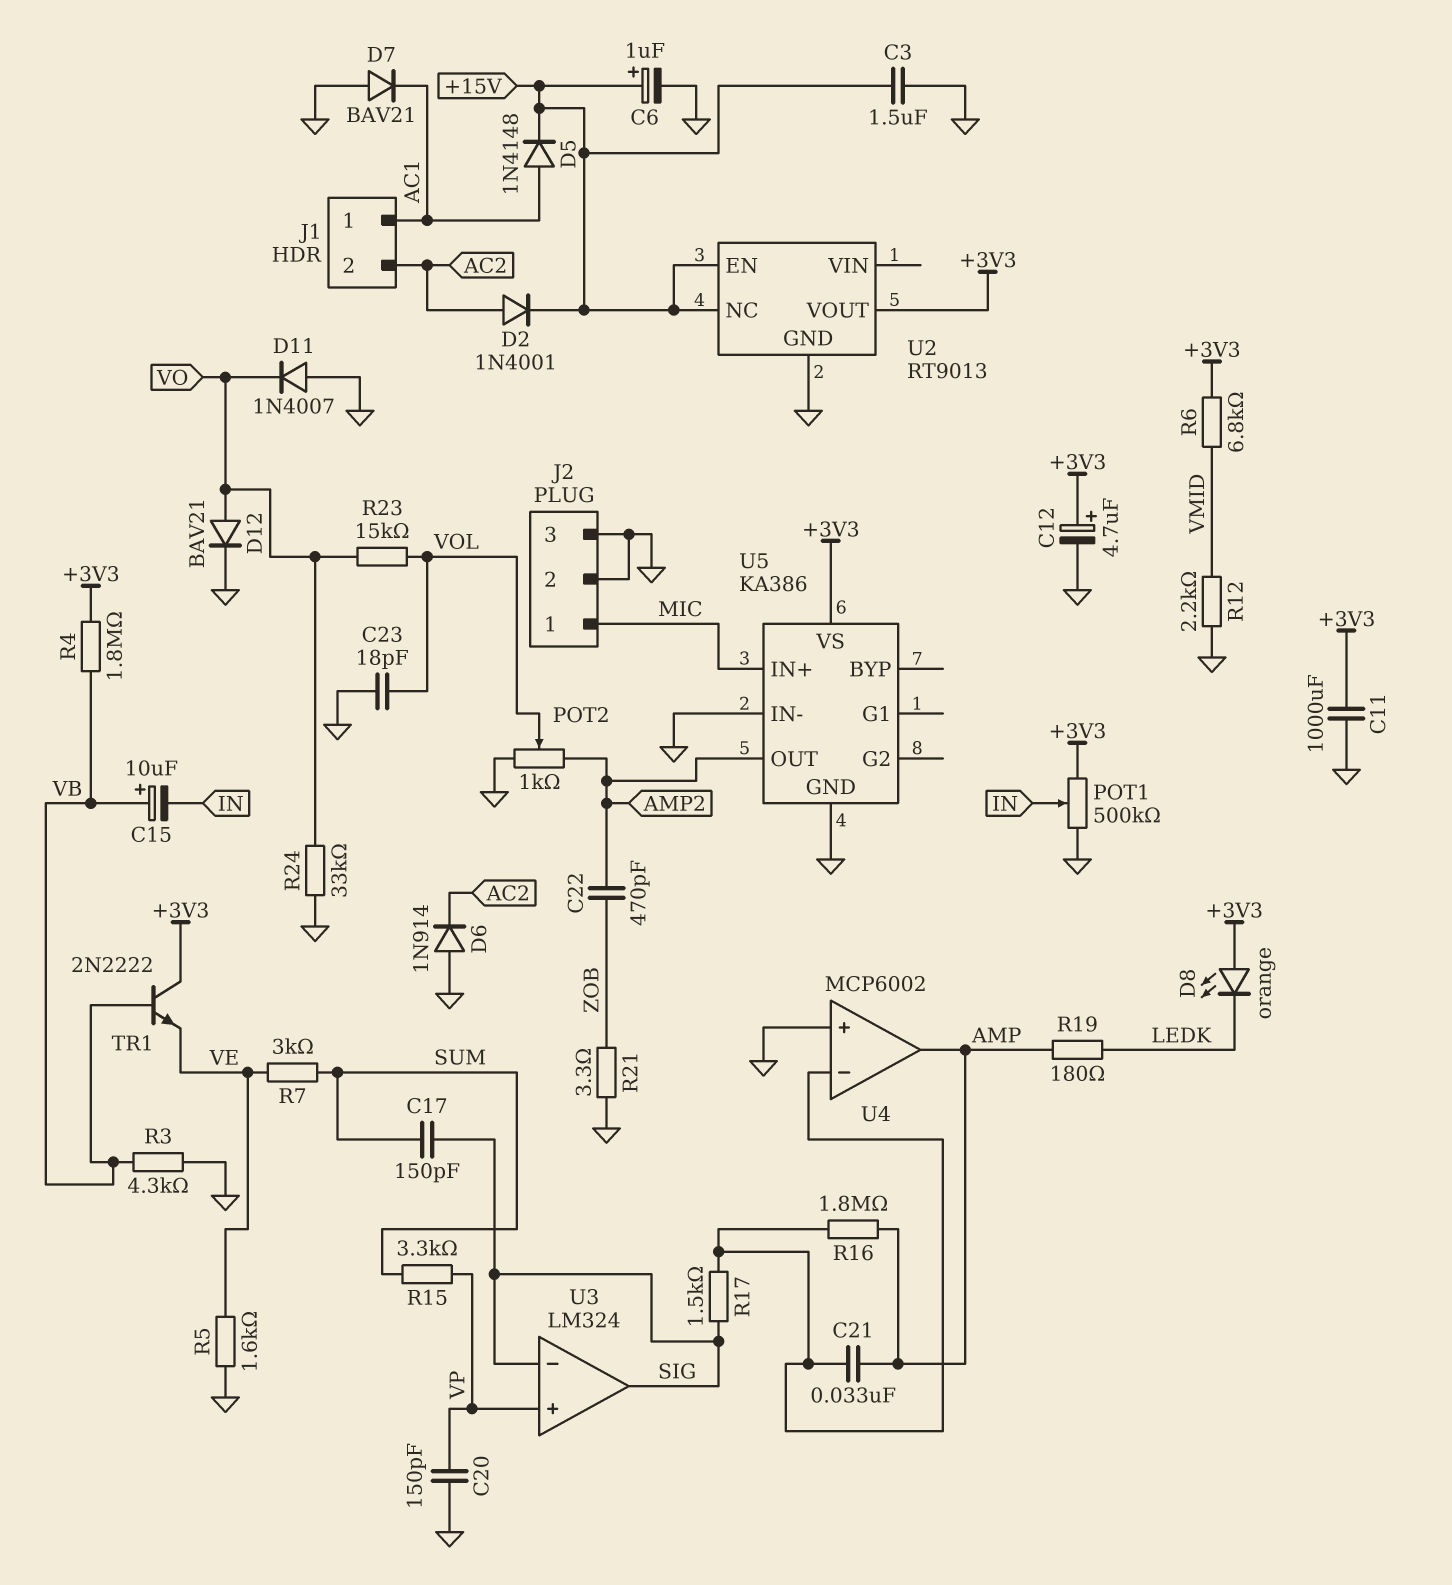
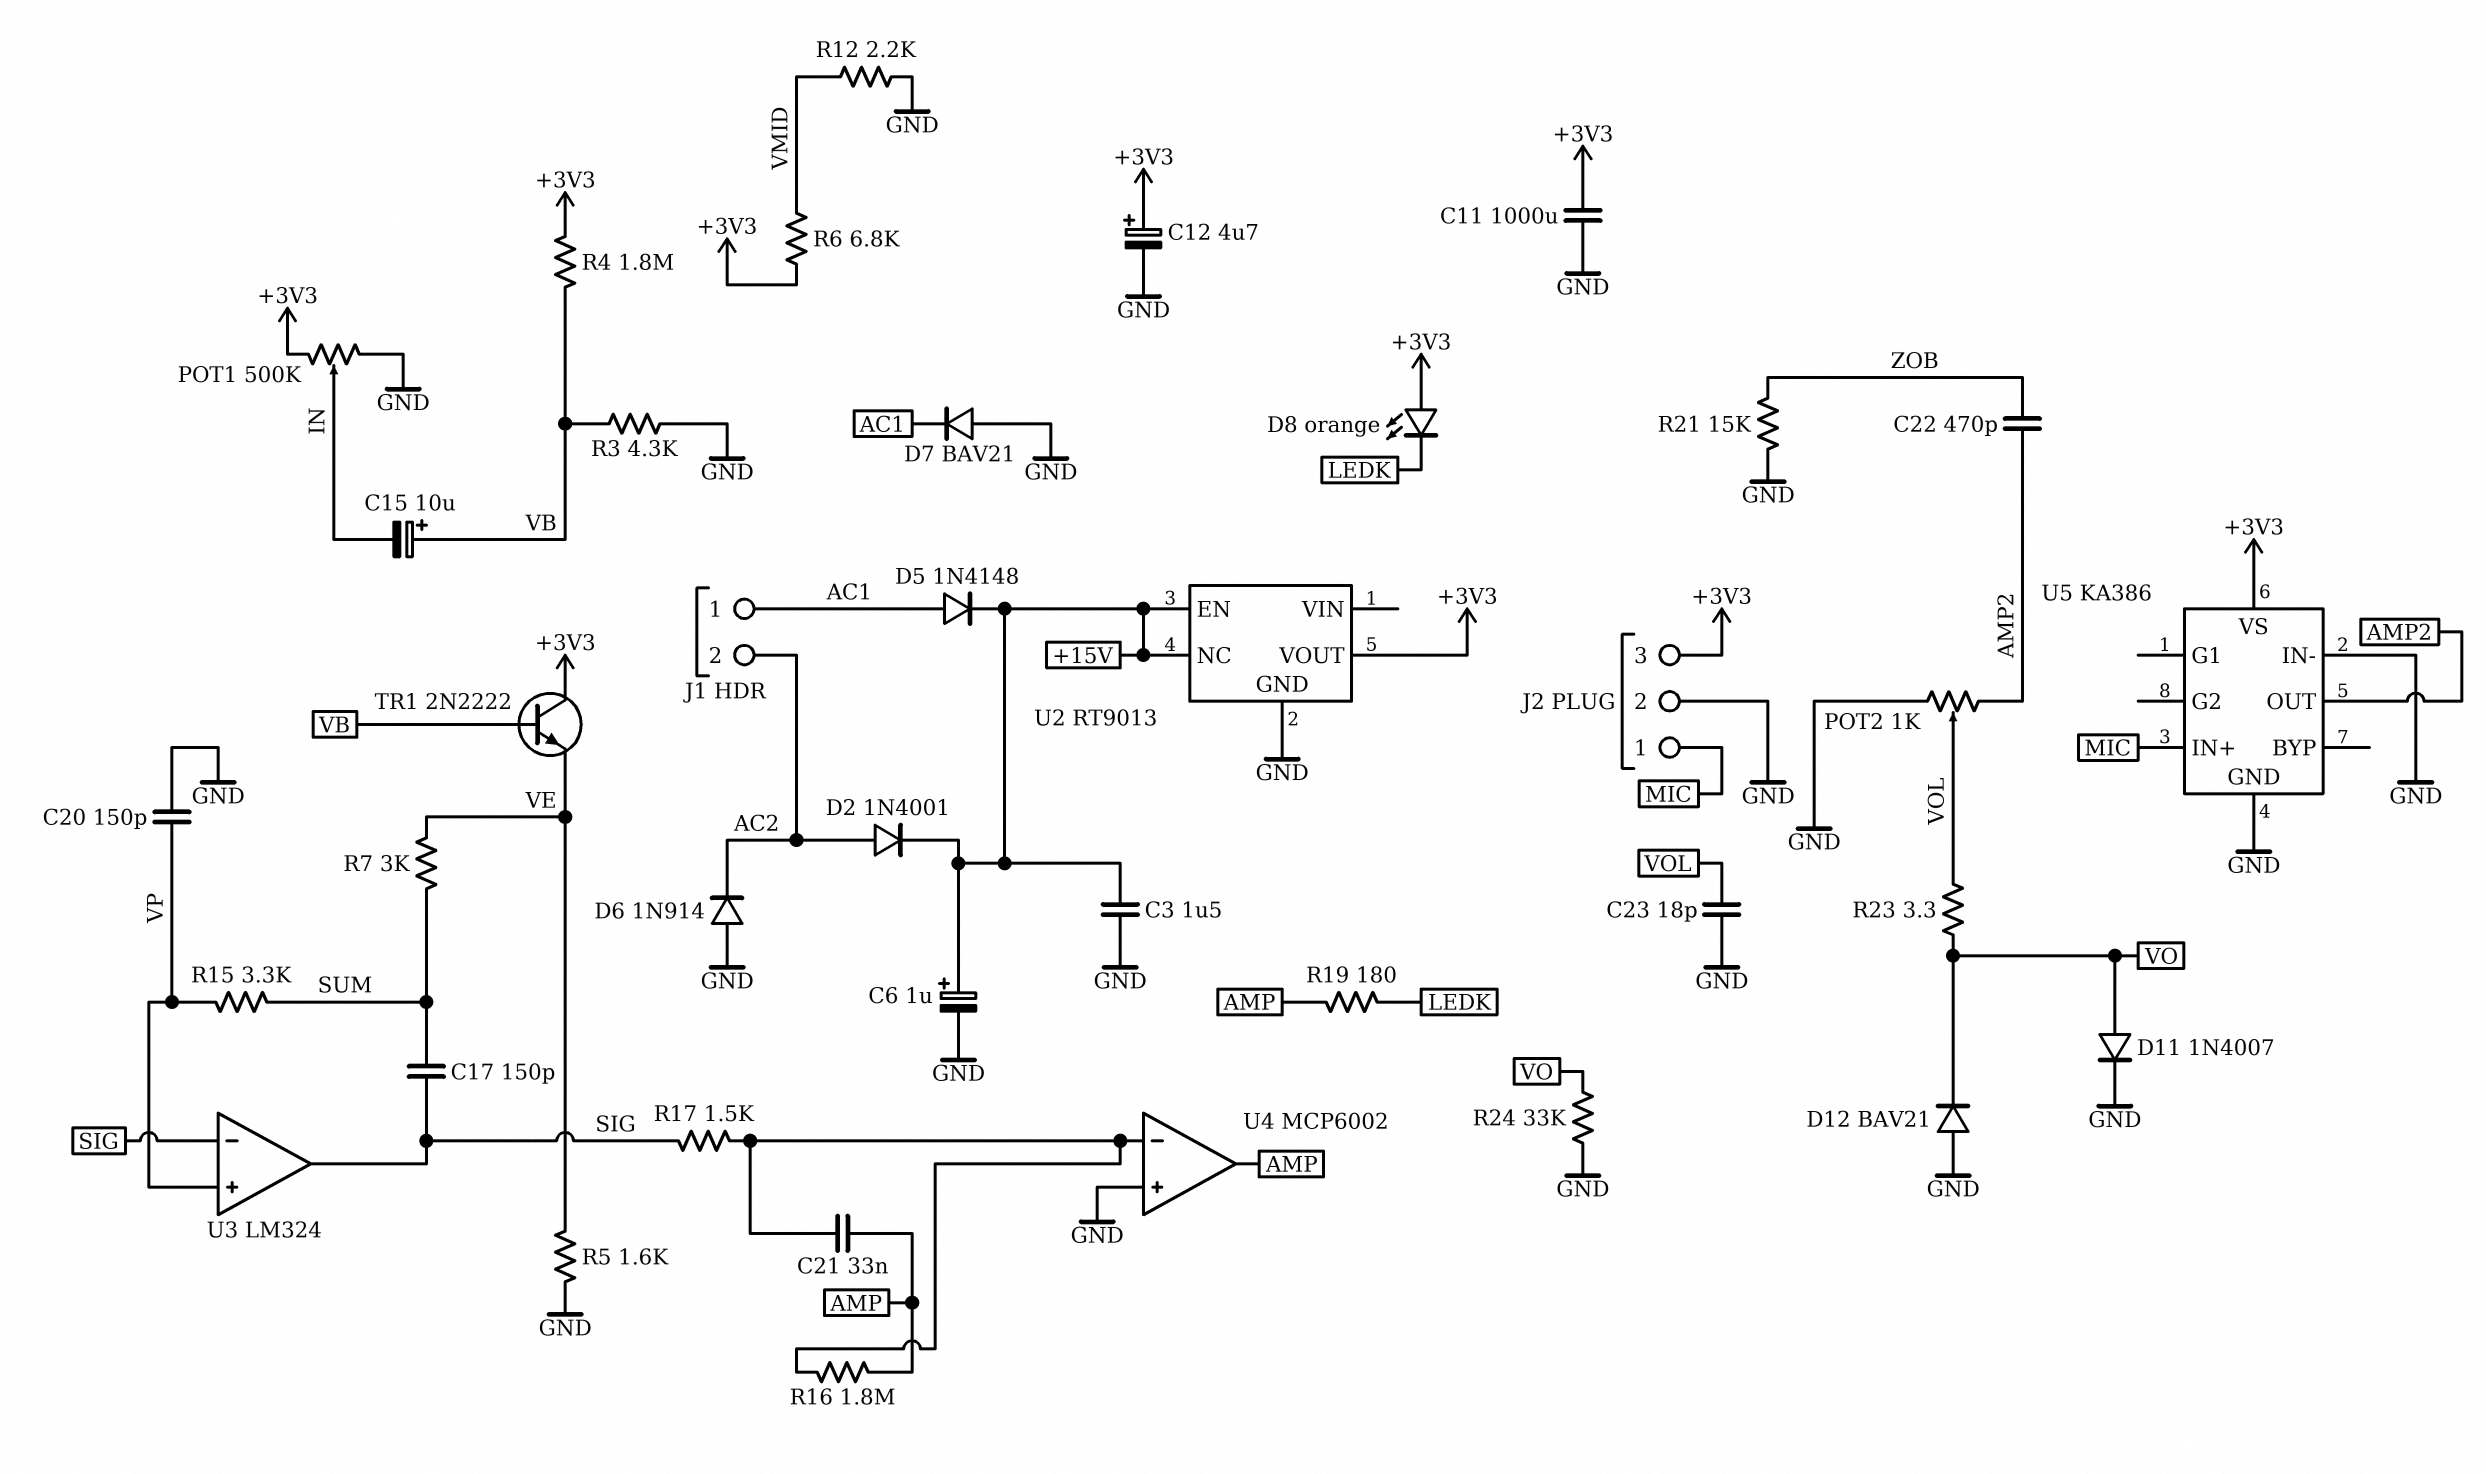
D11: diode 1N4007 (A GND, K VO) -> diode 1N4007 (A VO, K GND)
D12: diode BAV21 (A VO, K GND) -> diode BAV21 (A GND, K VO)
J2 pin 3: GND -> +3V3
R21: 3.3 (GND, ZOB) -> 15k (GND, ZOB)
R23: 15k (VO, VOL) -> 3.3 (VO, VOL)

